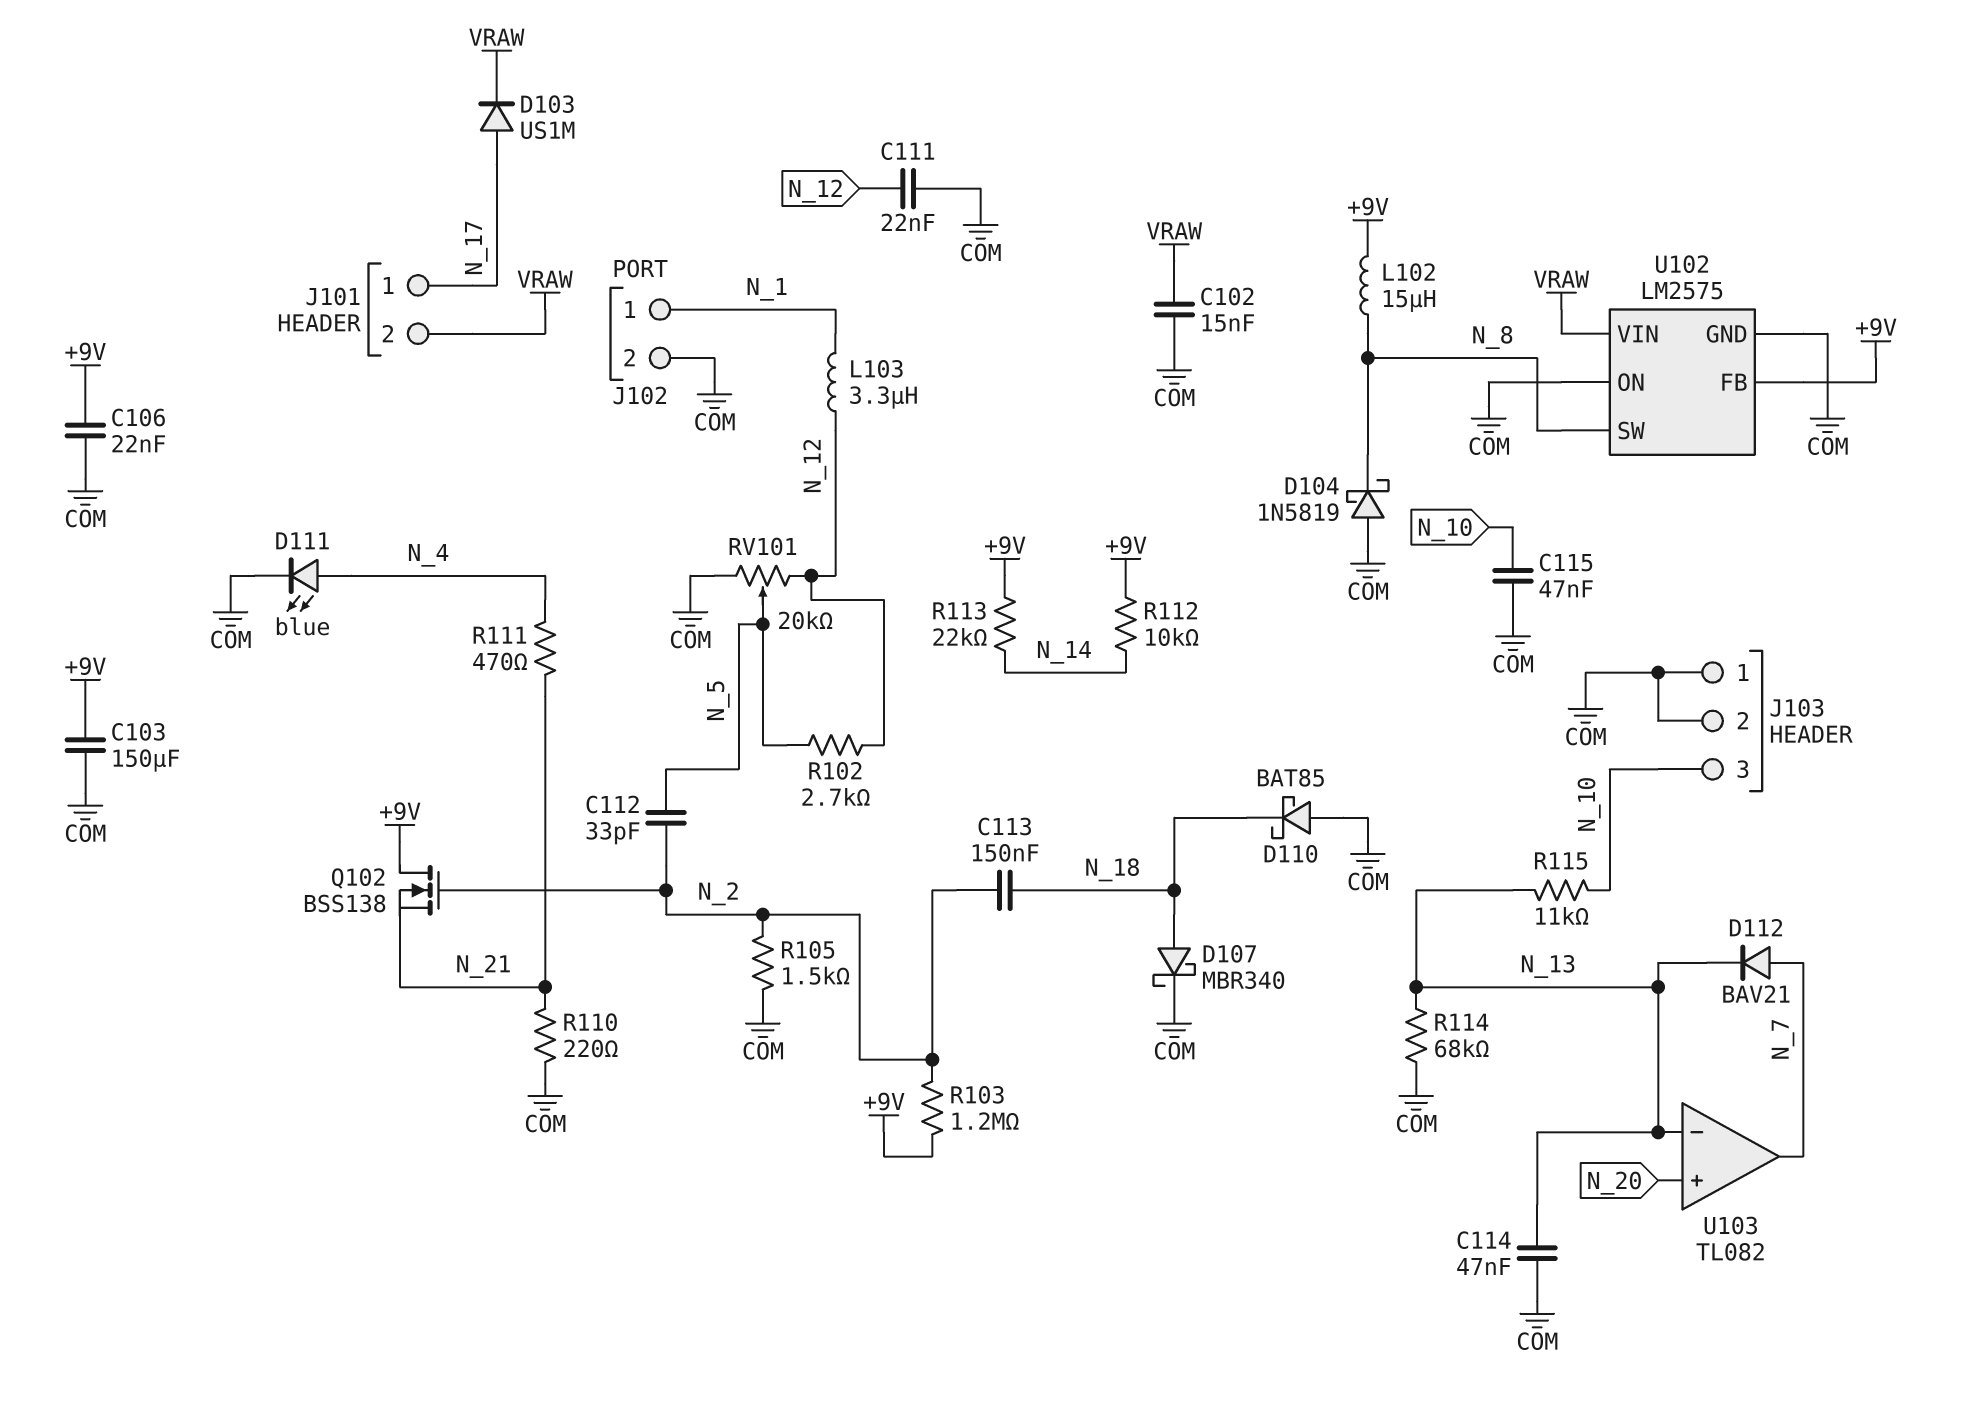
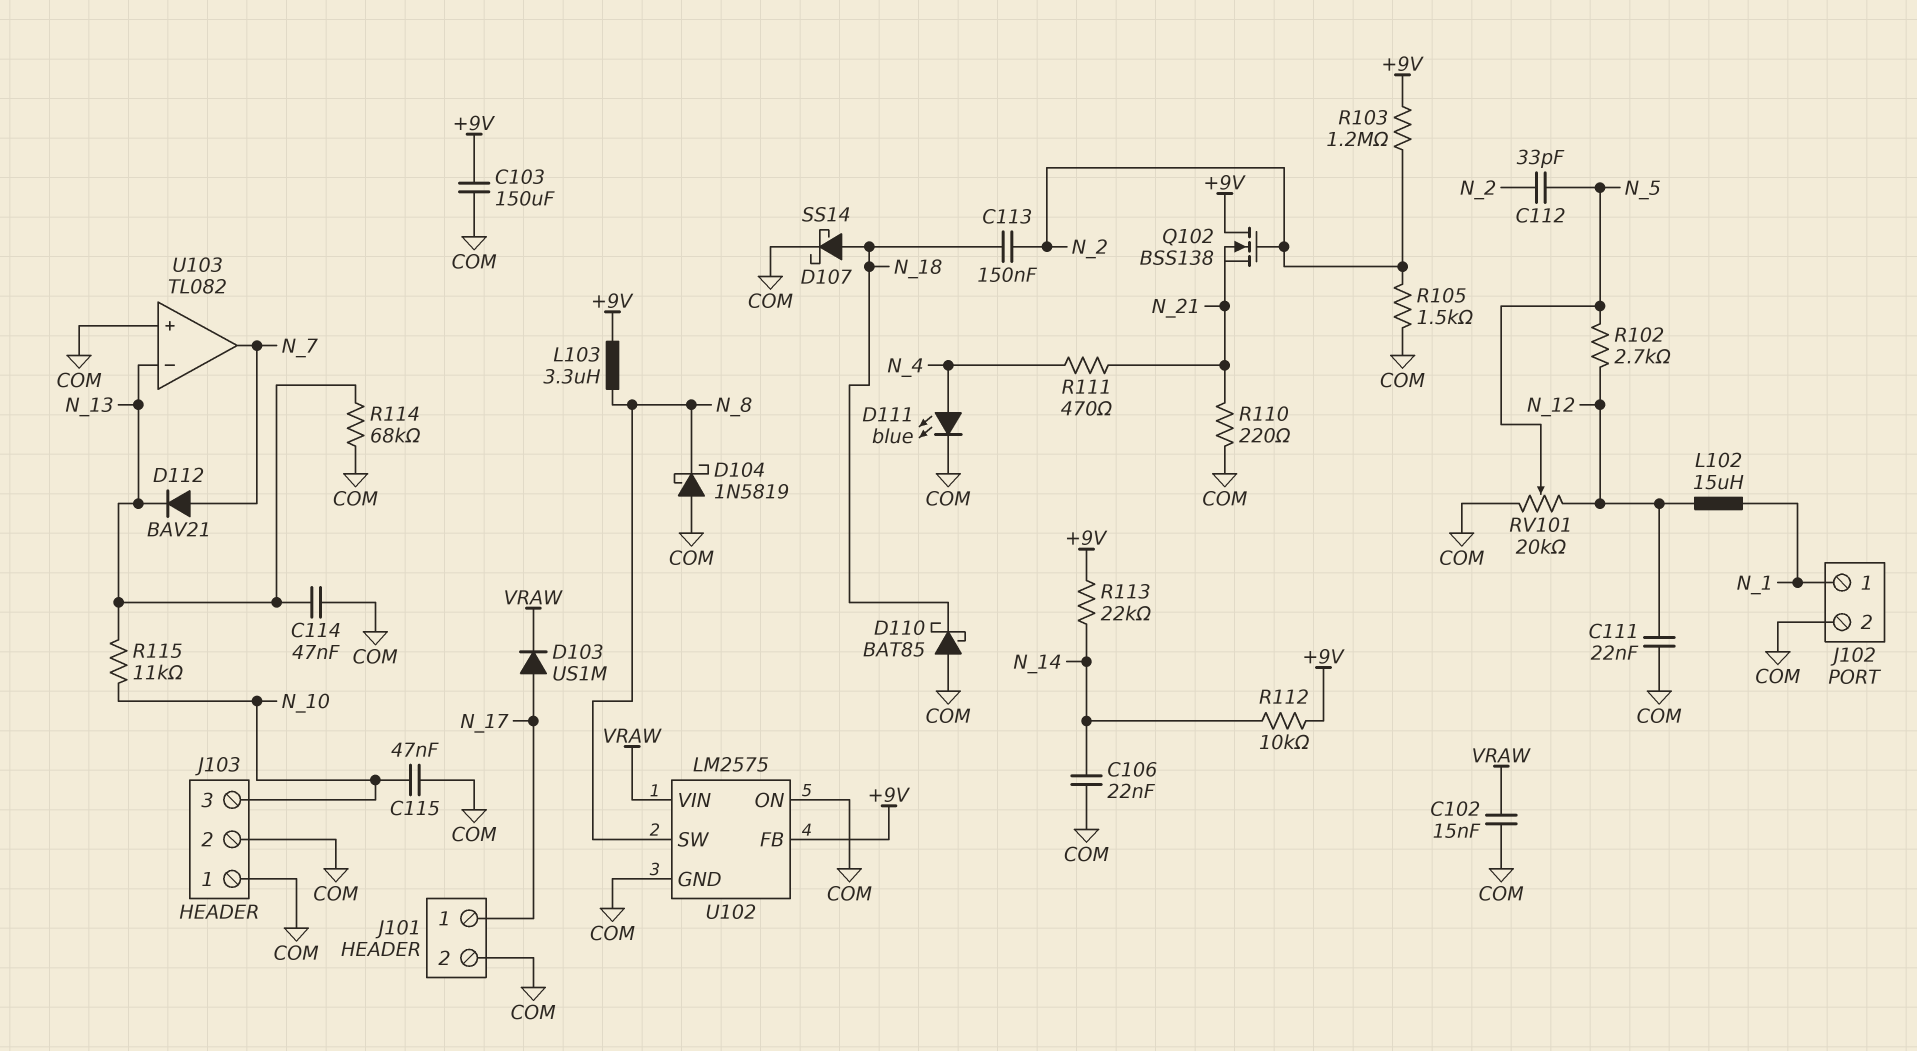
C106: 22nF (+9V, COM) -> 22nF (COM, N_14)
D107: schottky MBR340 (A N_18, K COM) -> schottky SS14 (A N_18, K COM)
J101 pin 2: VRAW -> COM
L102: 15uH (+9V, N_8) -> 15uH (N_1, N_12)
L103: 3.3uH (N_1, N_12) -> 3.3uH (+9V, N_8)
U103 pin in+: N_20 -> COM

